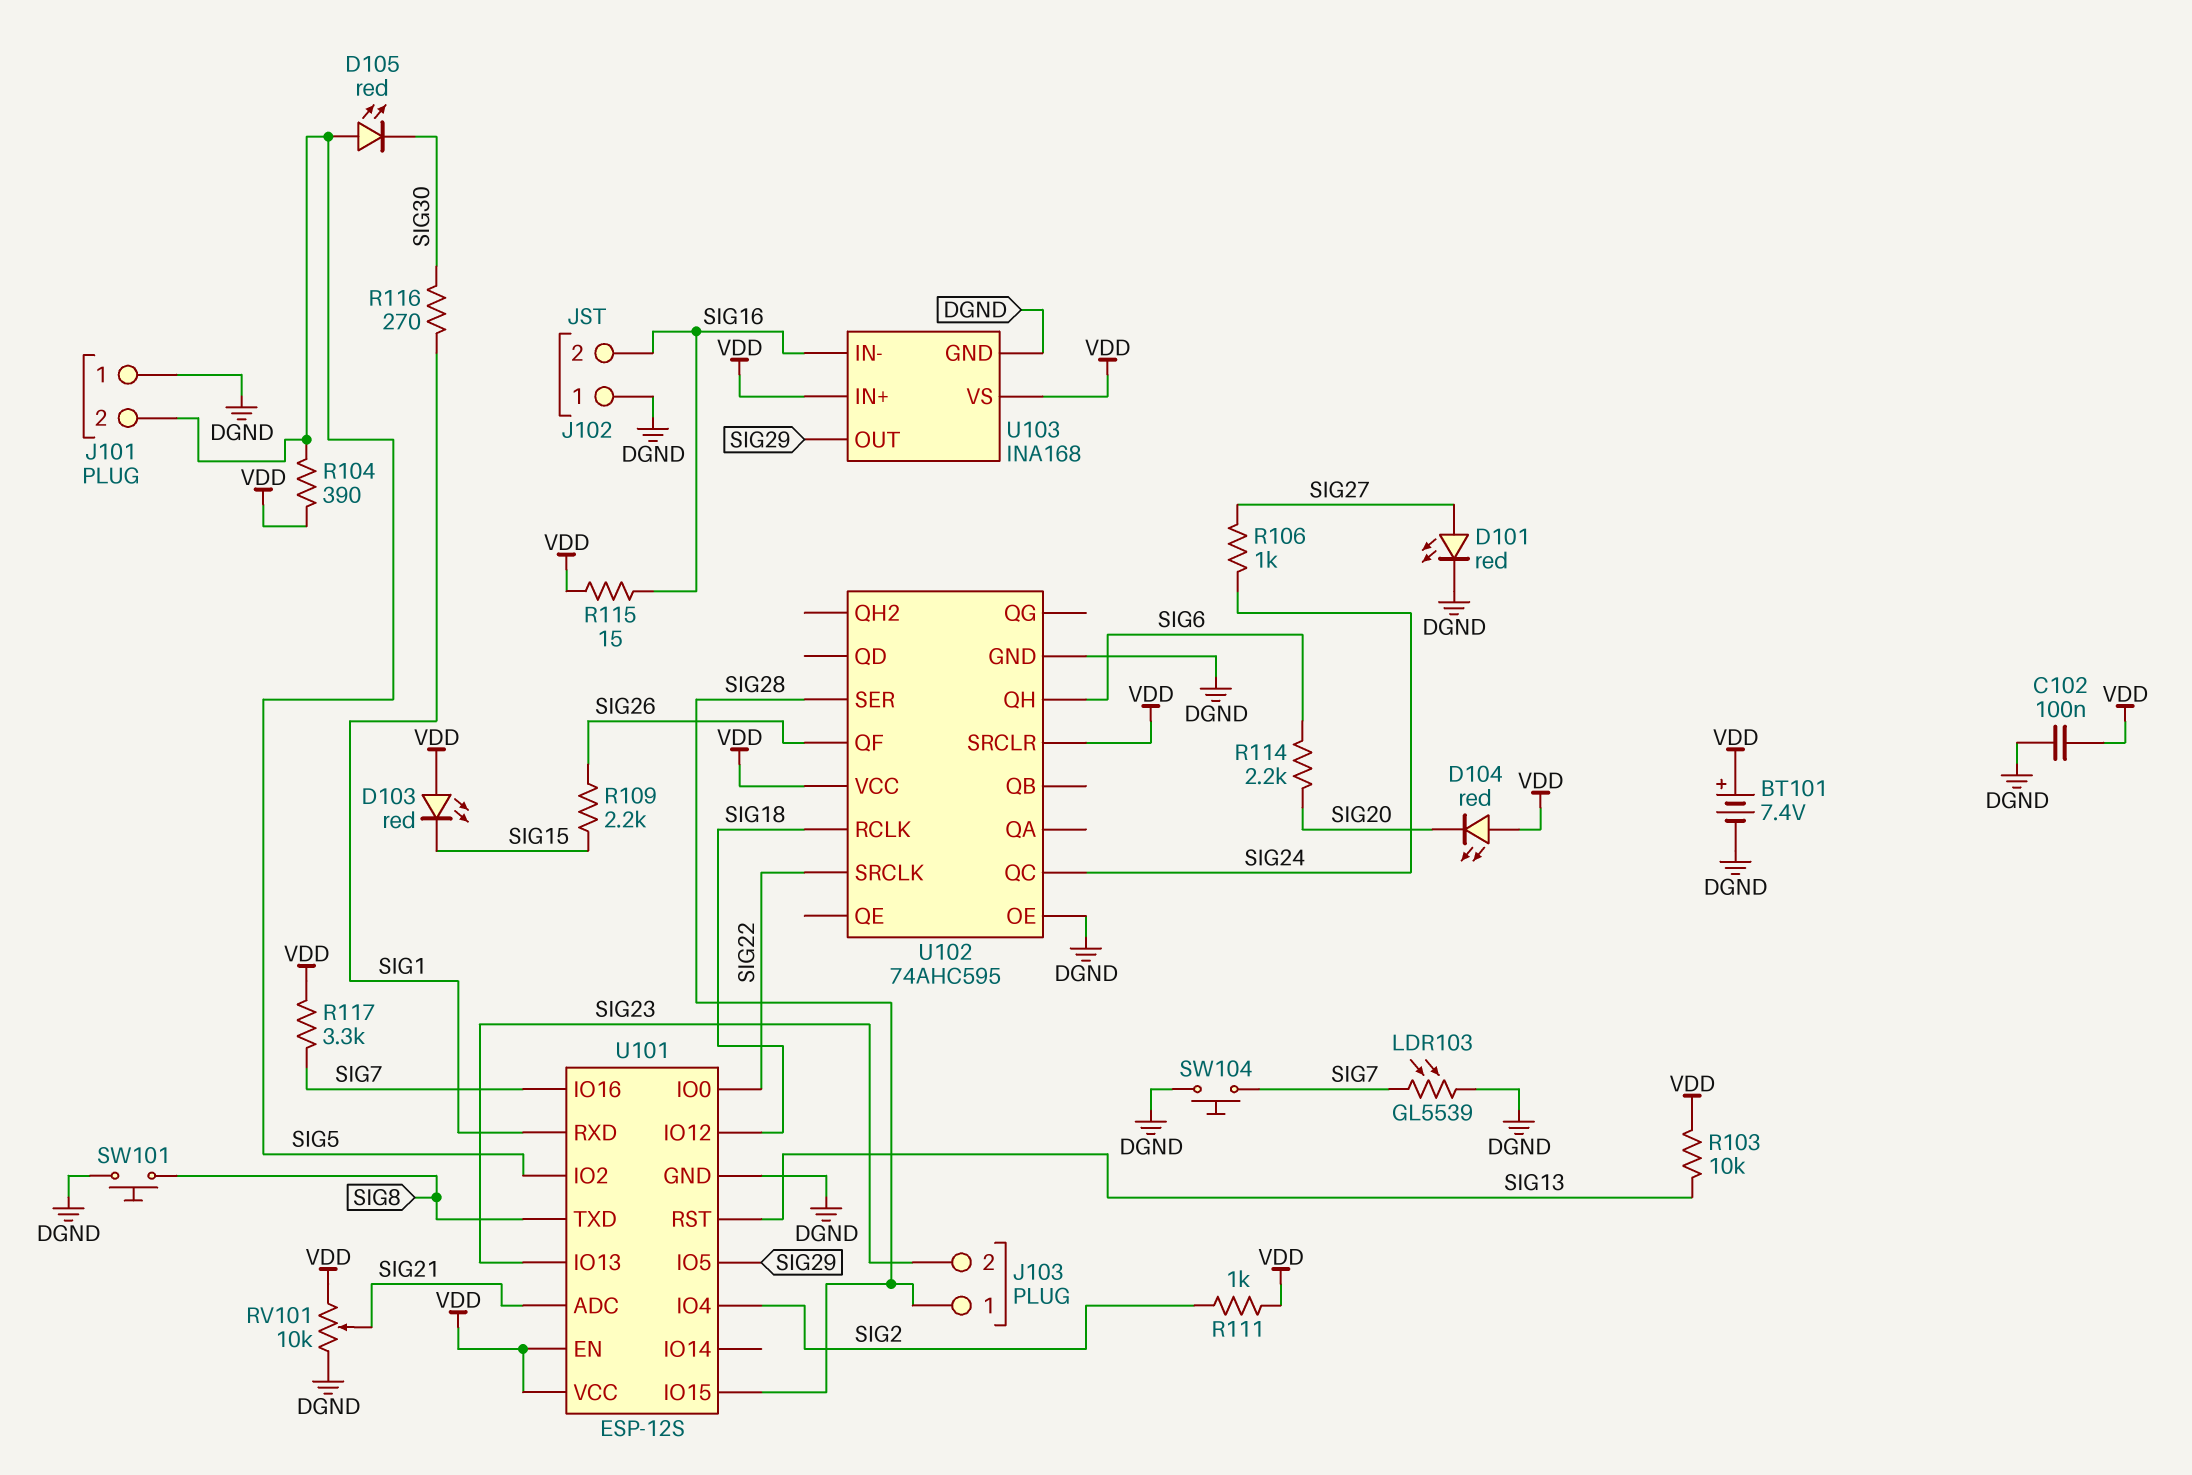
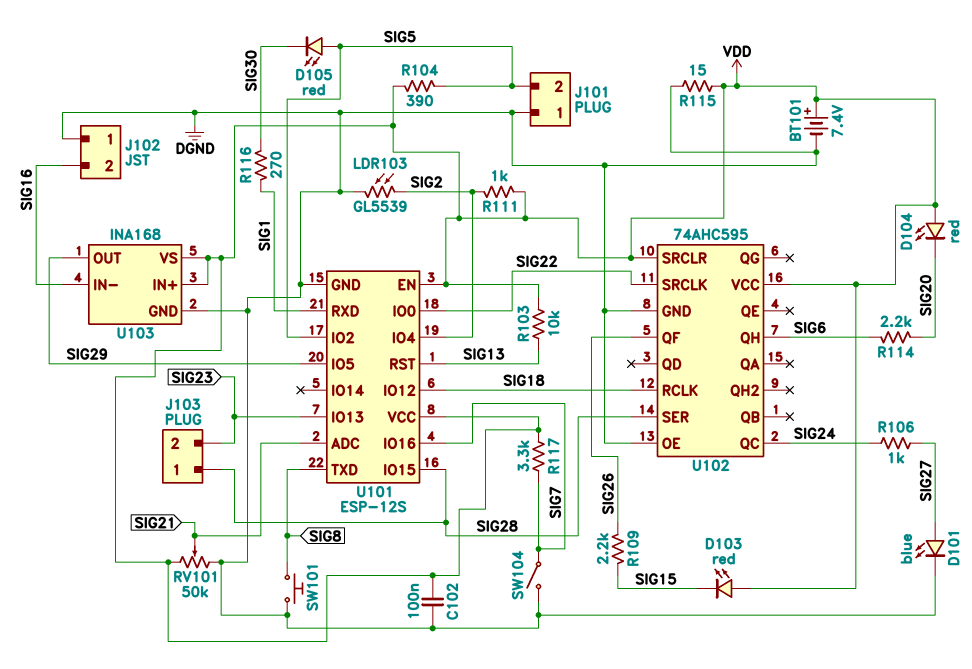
D101: LED red (A SIG27, K DGND) -> LED blue (A SIG27, K DGND)
LDR103: GL5539 (DGND, SIG7) -> GL5539 (DGND, SIG2)
R115: 15 (SIG16, VDD) -> 15 (DGND, VDD)
RV101: 10k (DGND, VDD, wiper SIG21) -> 50k (DGND, VDD, wiper SIG21)
SW104: button (DGND, SIG7) -> switch (DGND, SIG7)

